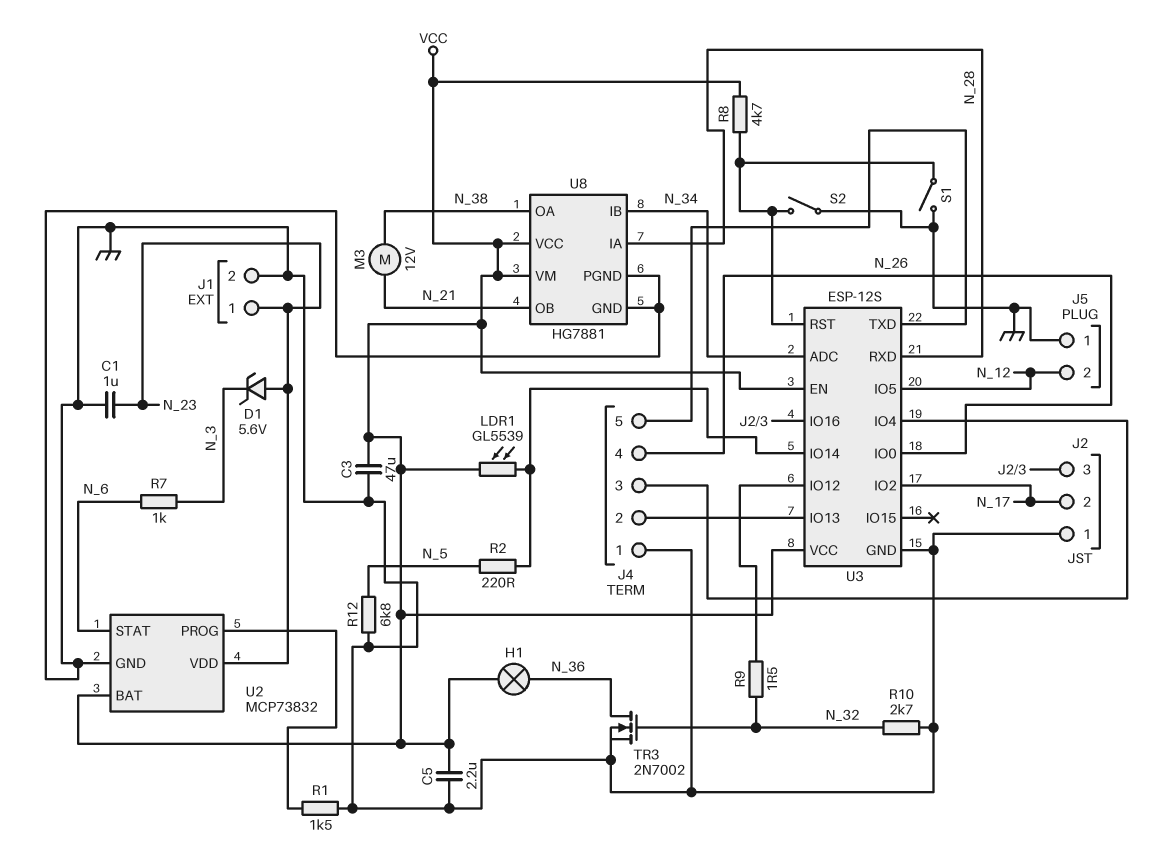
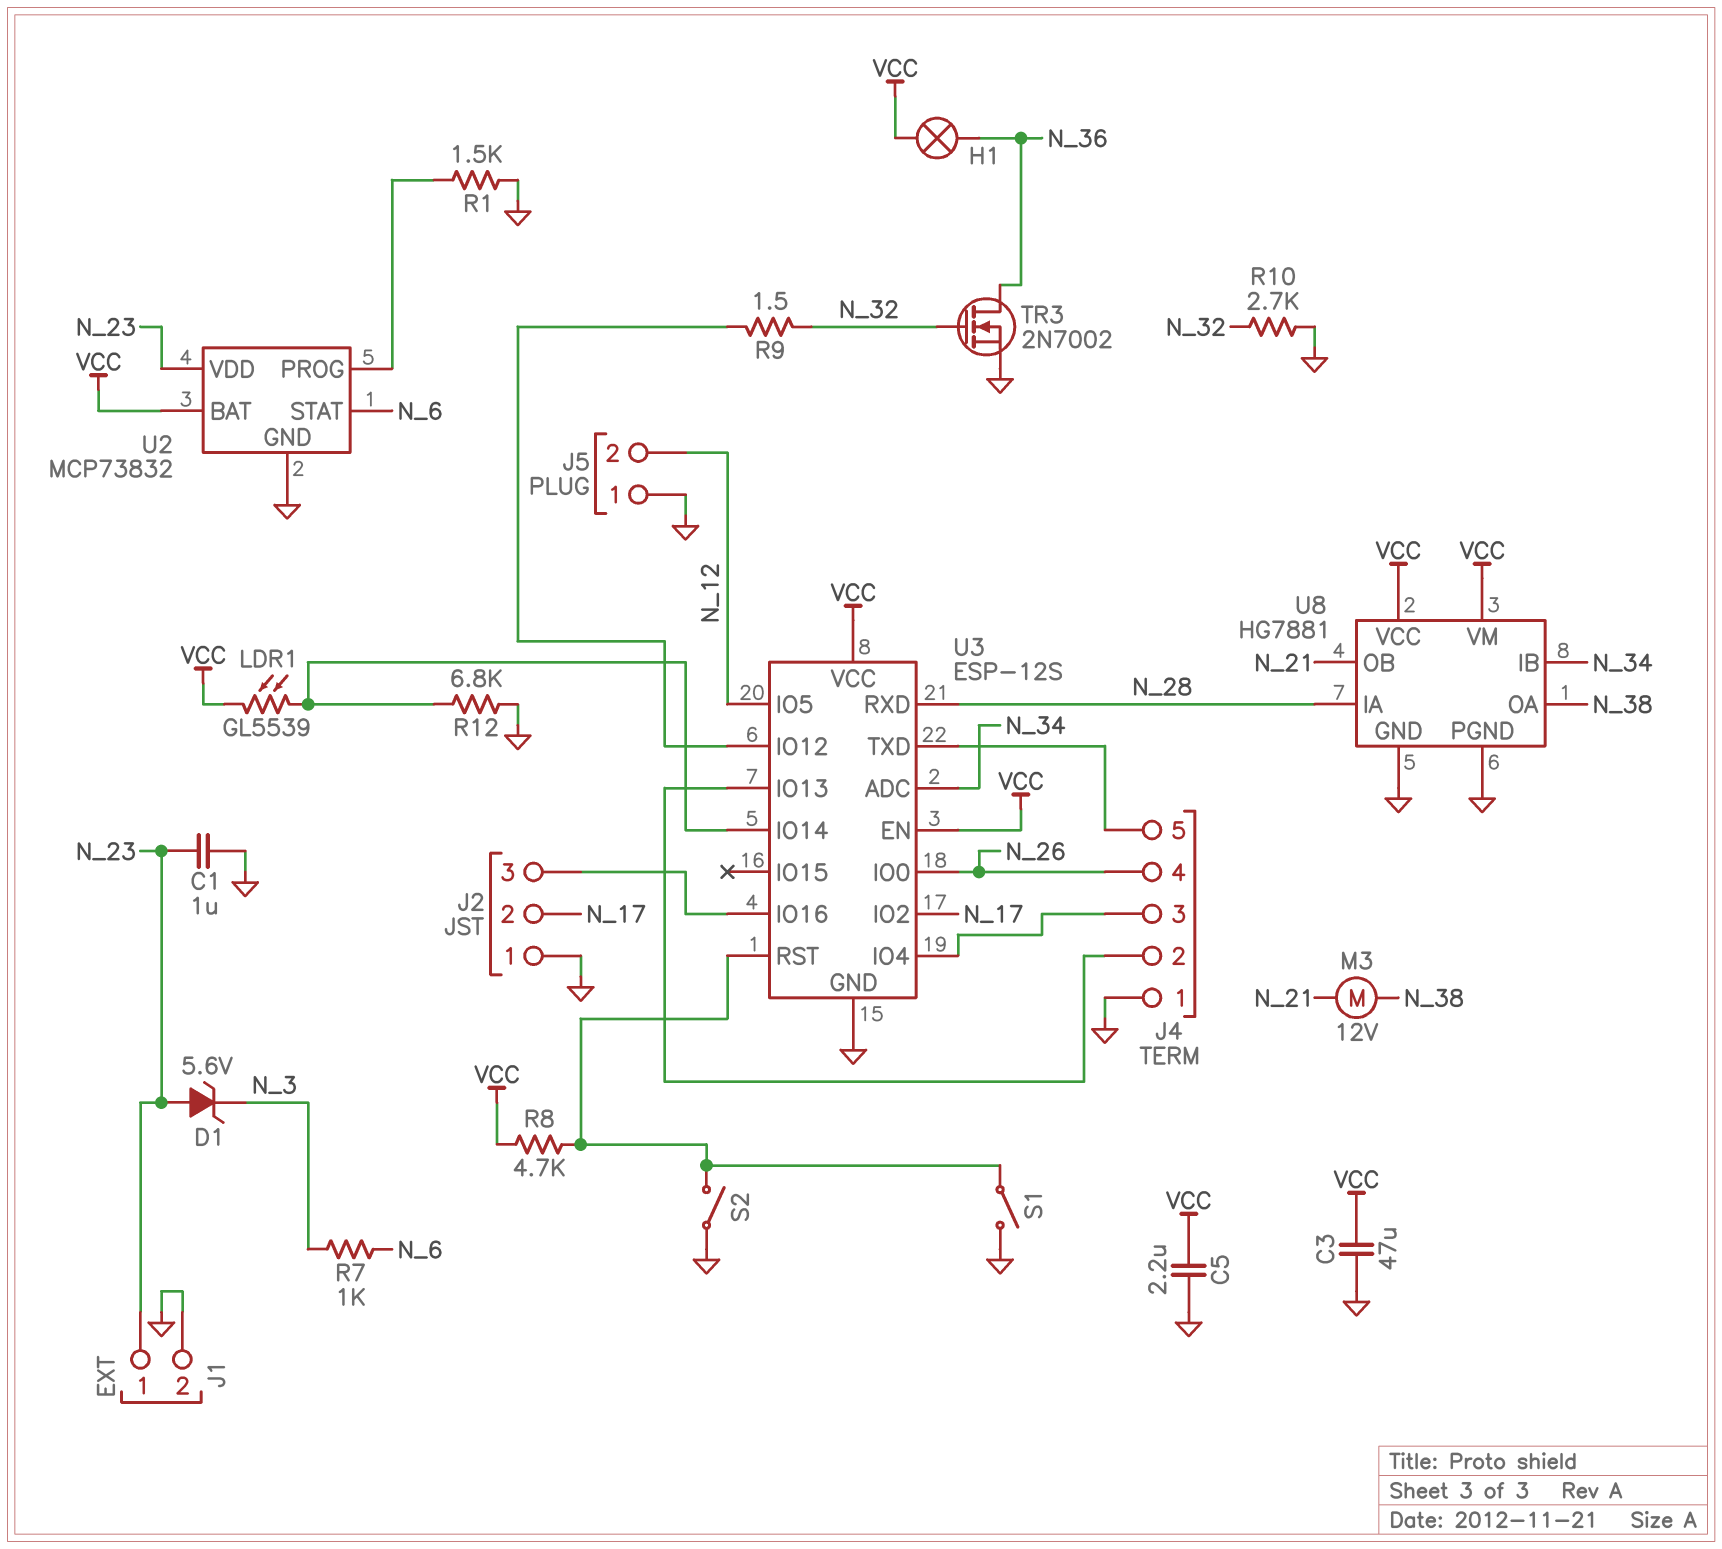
R2: 220 (N_5, U3/IO14) -> none
R12: 6.8k (GND, N_5) -> 6.8k (GND, U3/IO14)

